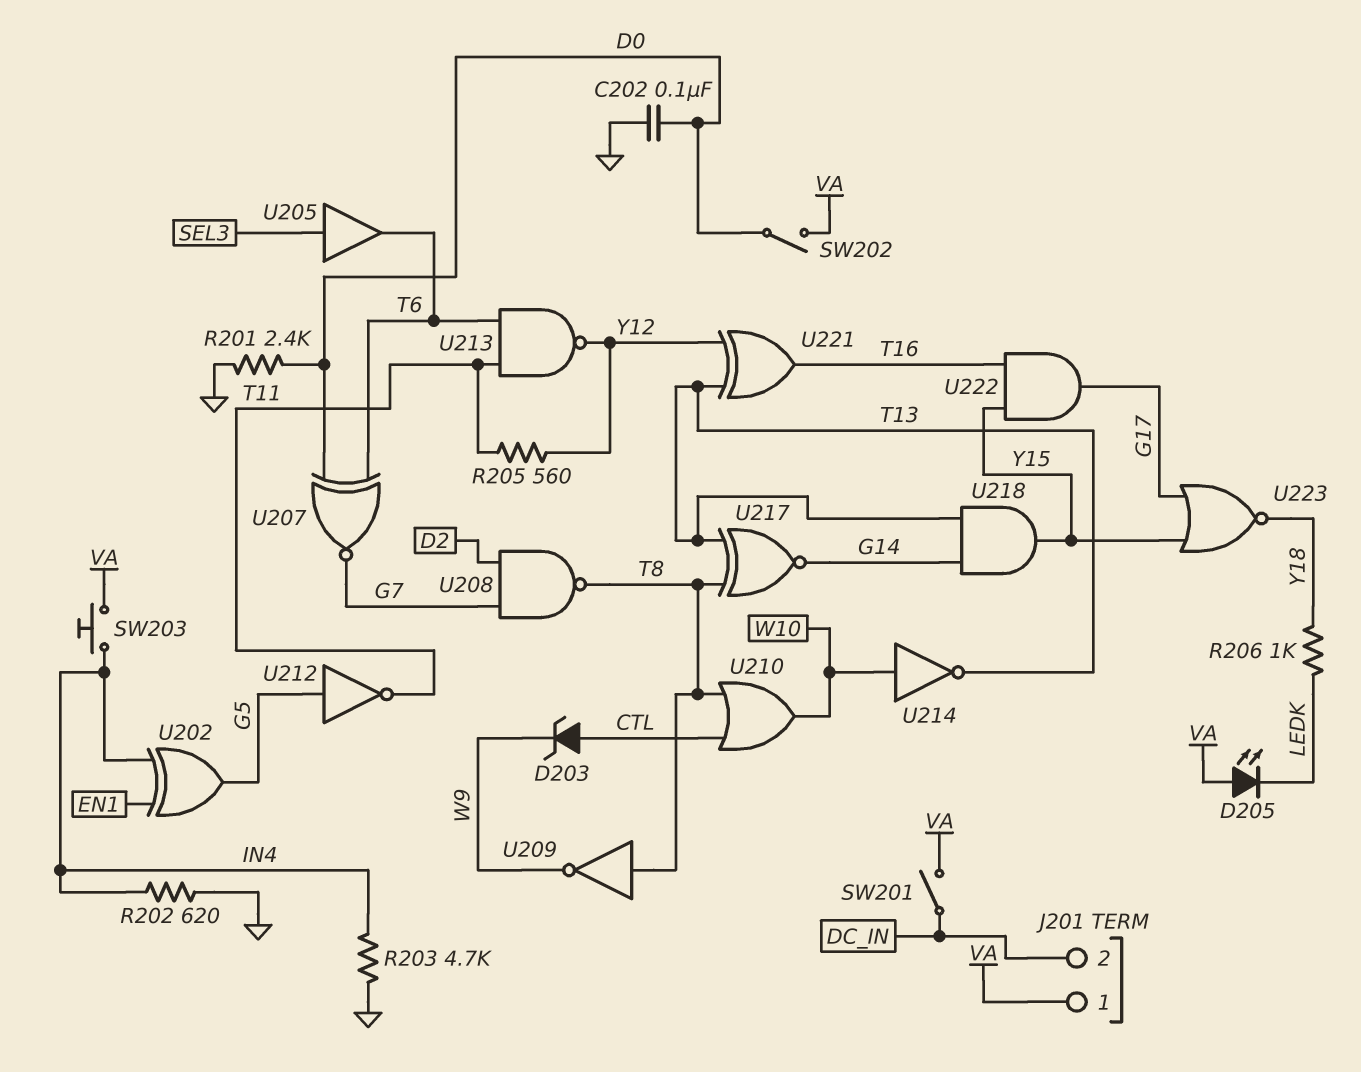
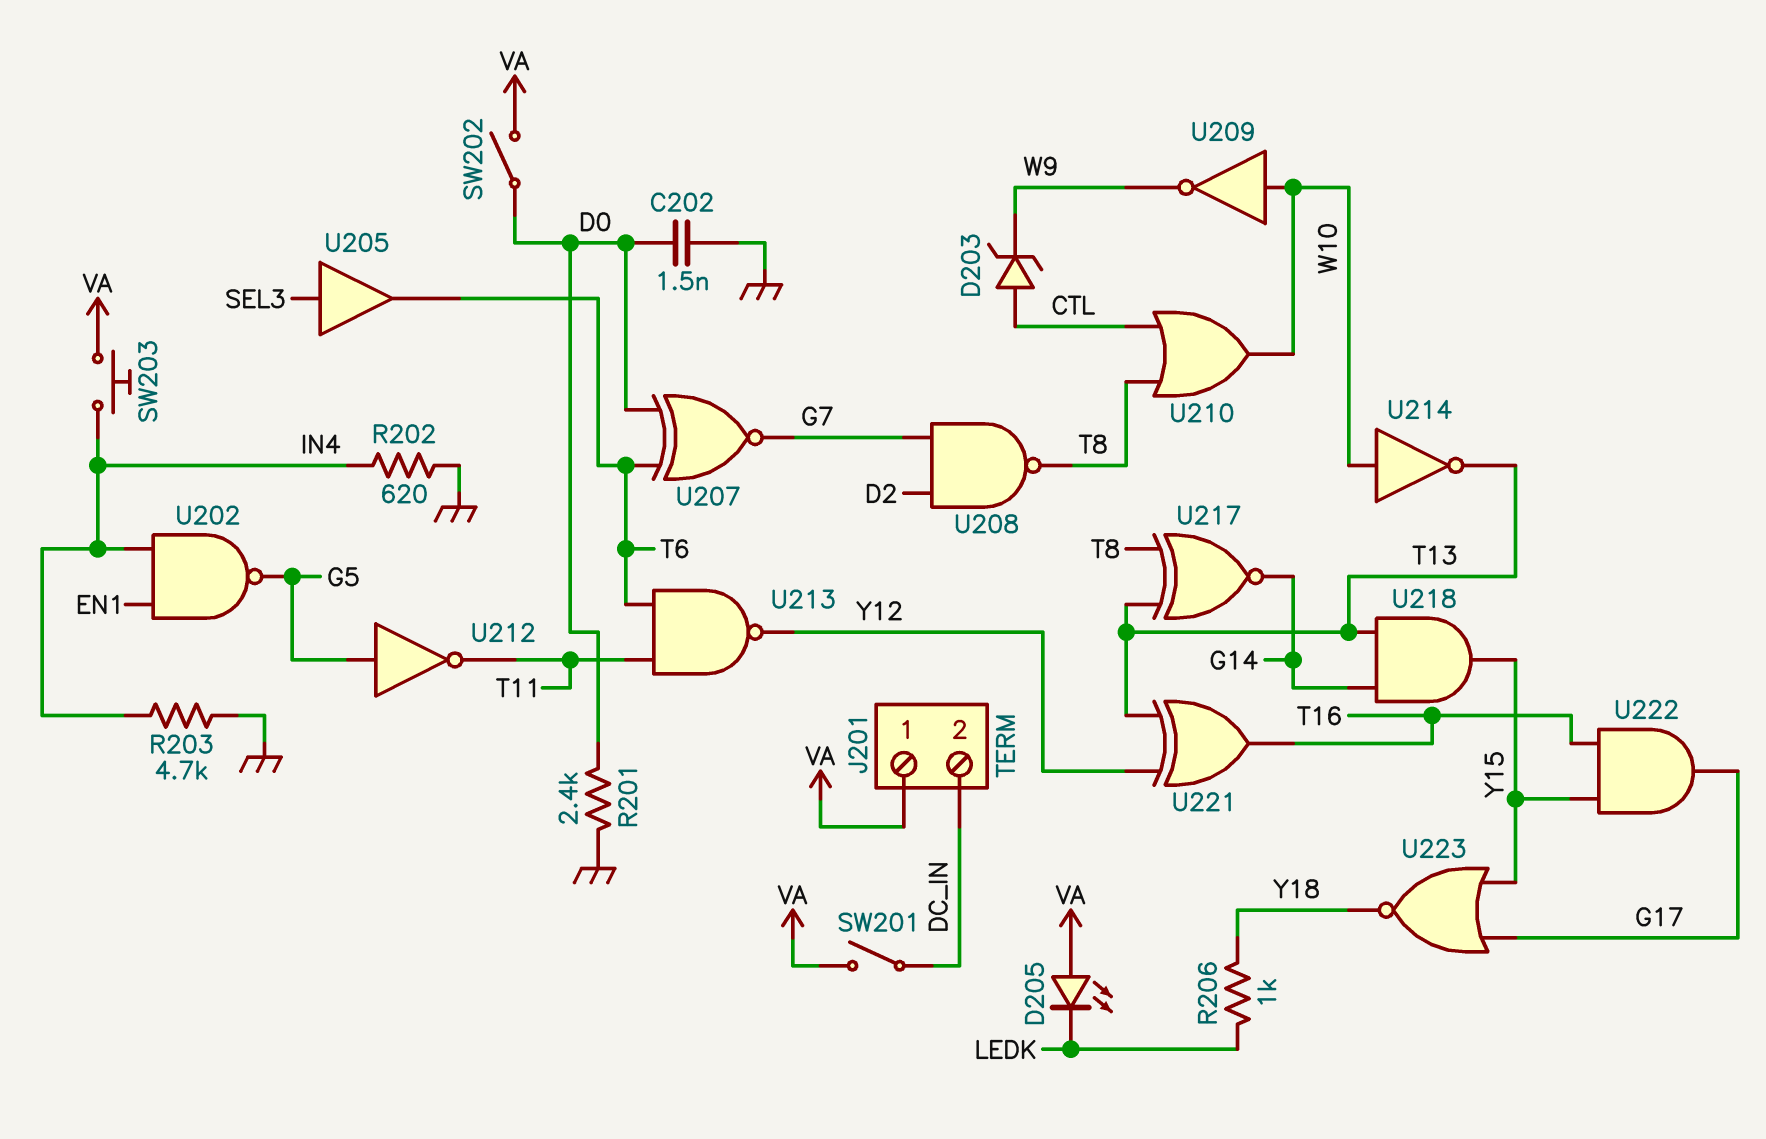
C202: 100nF (D0, GND) -> 1.5nF (D0, GND)
R205: 560 (T11, Y12) -> none
U202: XOR (in EN1, in IN4, out G5) -> NAND (in EN1, in IN4, out G5)
U209: NOT (in T8, out W9) -> NOT (in W10, out W9)

